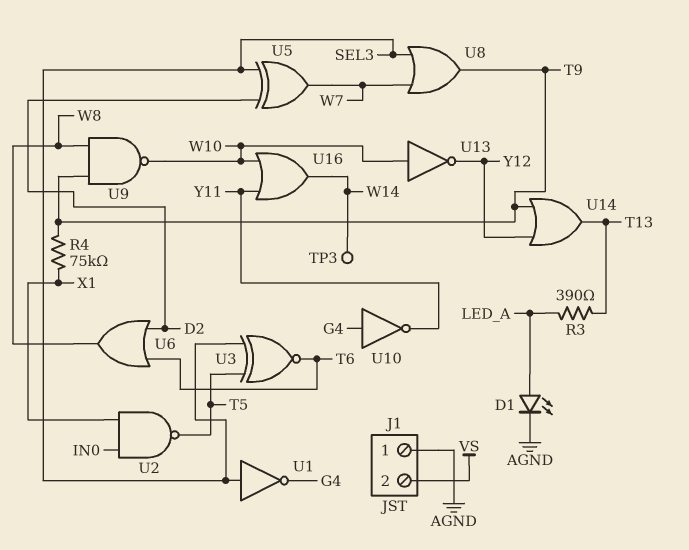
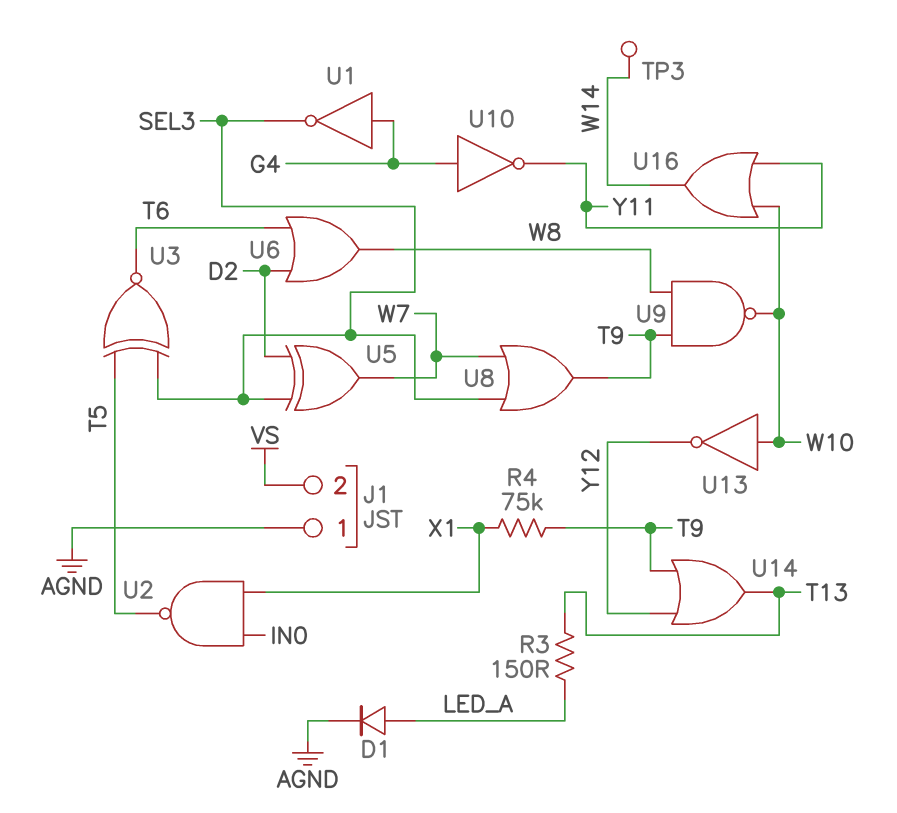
D1: LED (A LED_A, K AGND) -> diode (A LED_A, K AGND)
R3: 390 (LED_A, T13) -> 150 (LED_A, T13)
U1: NOT (in SEL3, out G4) -> NOT (in G4, out SEL3)

